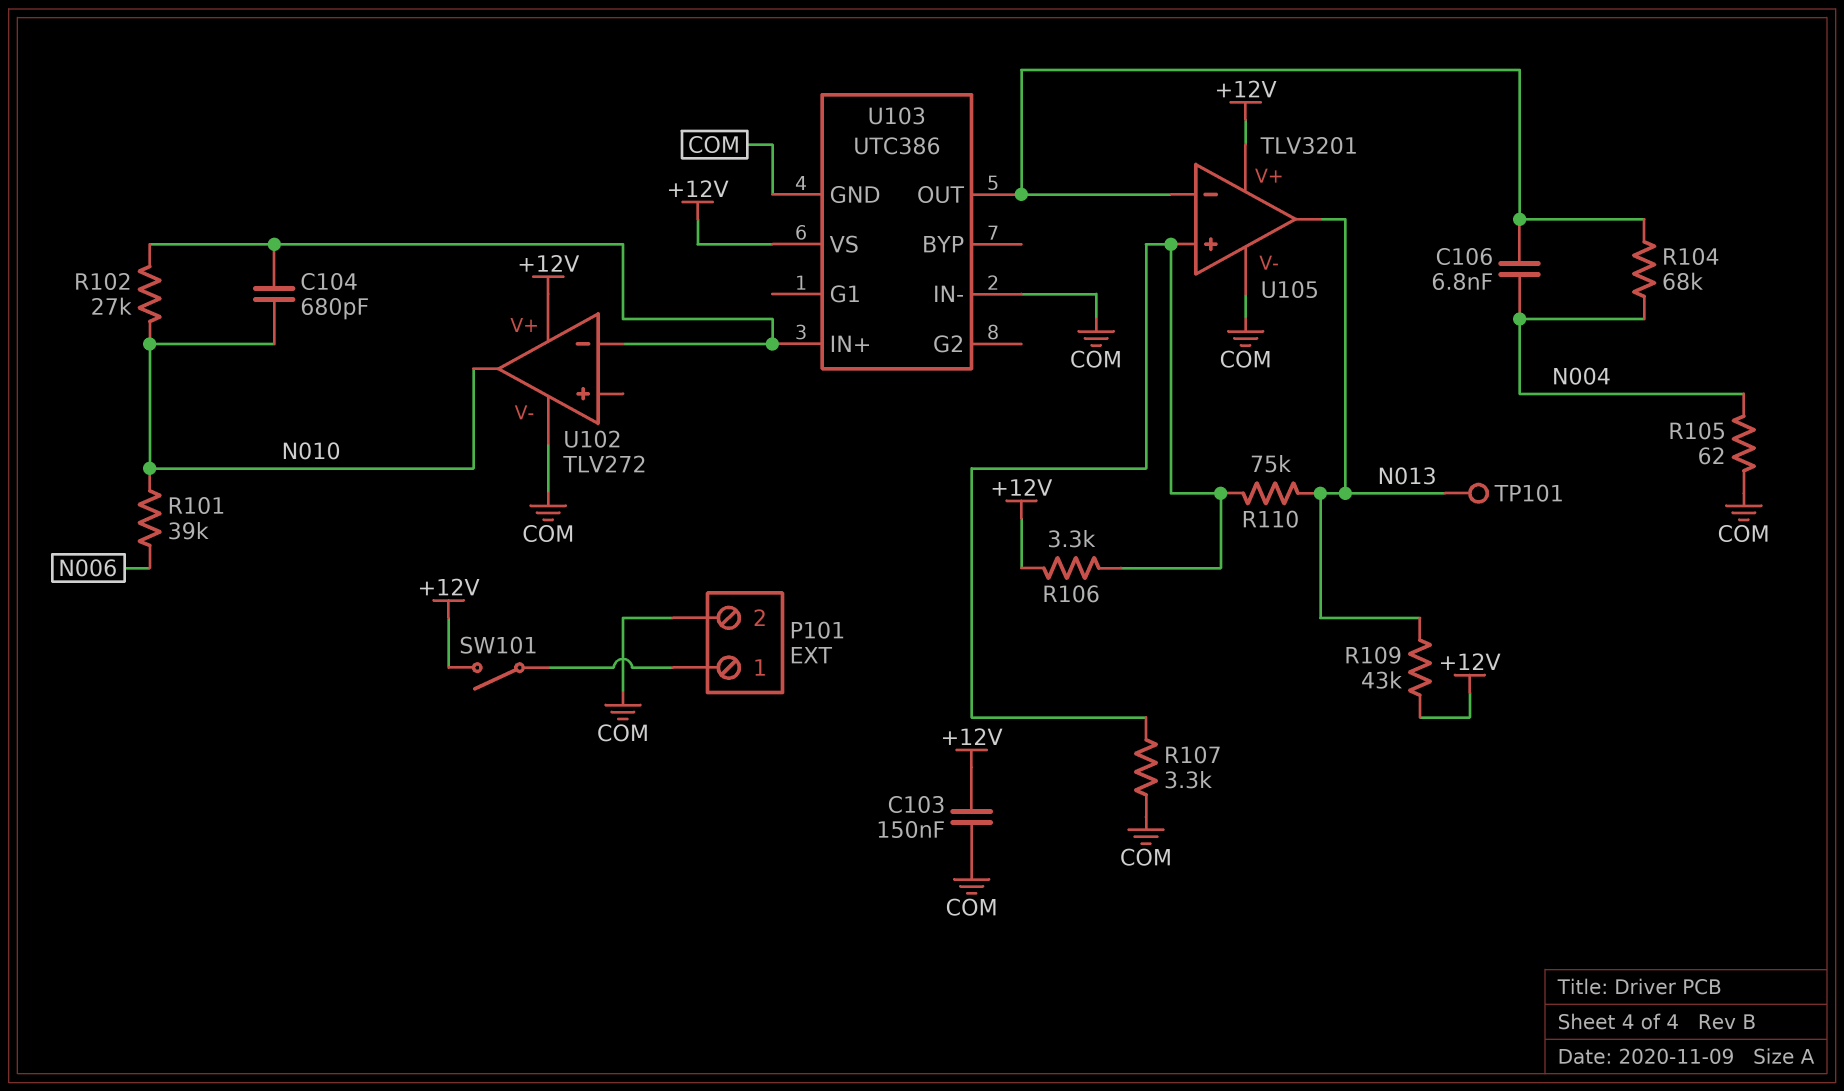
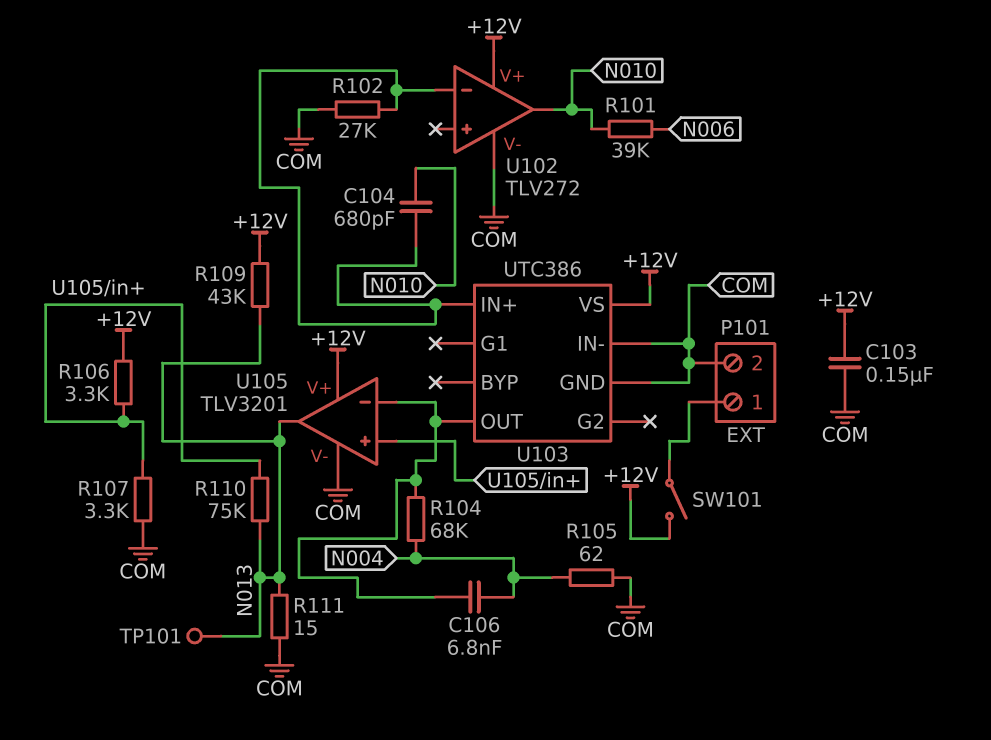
R102: 27k (N010, U102/in-) -> 27k (COM, U102/in-)
R111: none -> 15 (COM, N013)

